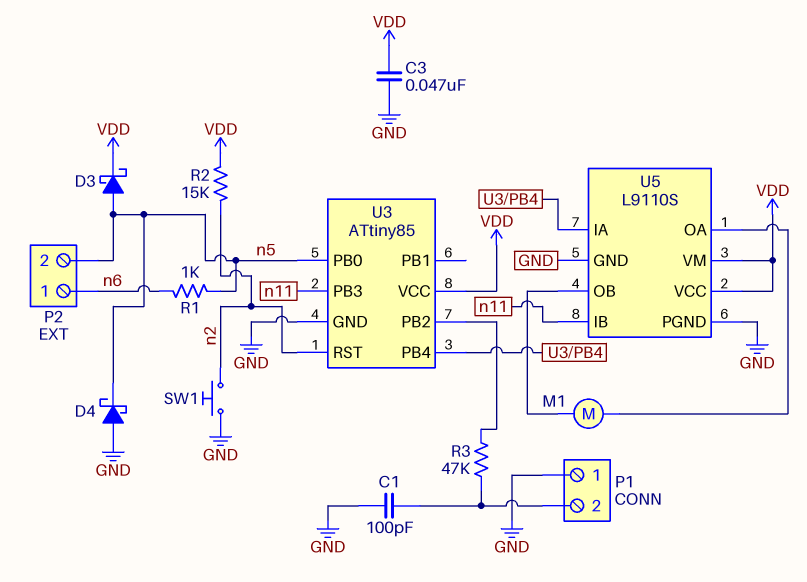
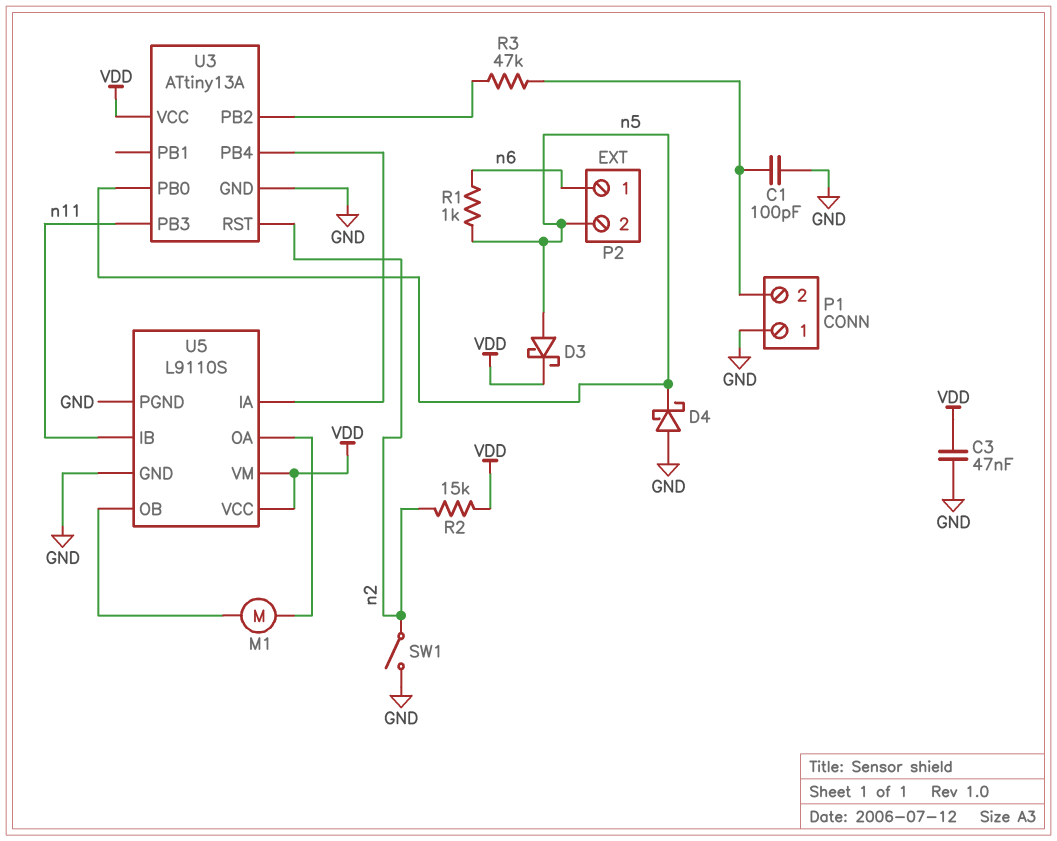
SW1: button (GND, n2) -> switch (GND, n2)
U3: ATtiny85 -> ATtiny13A

